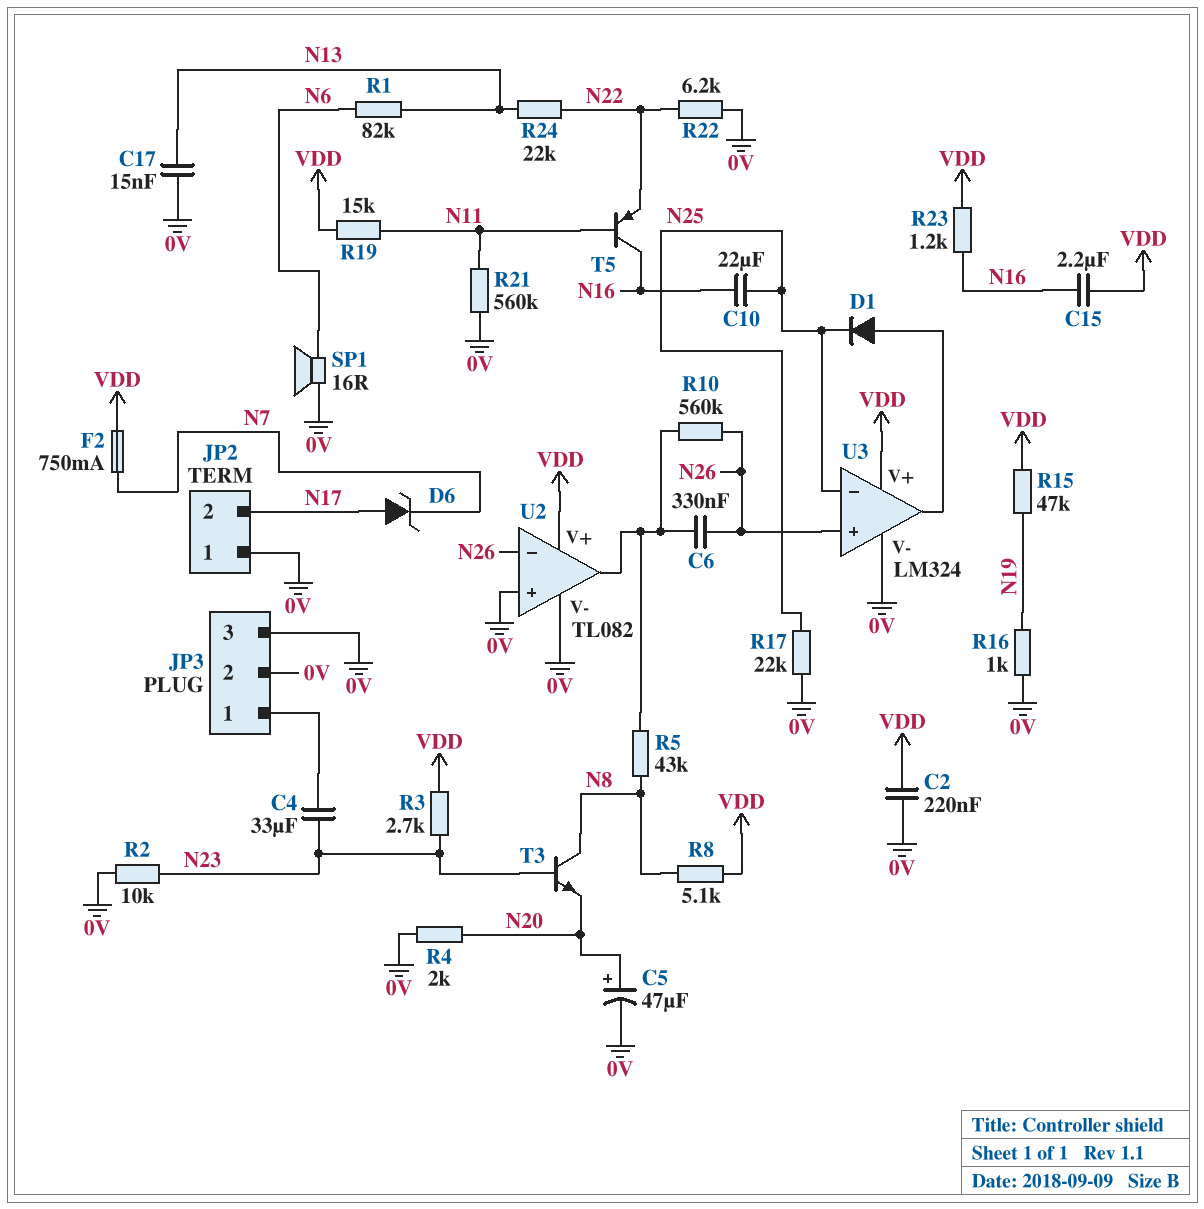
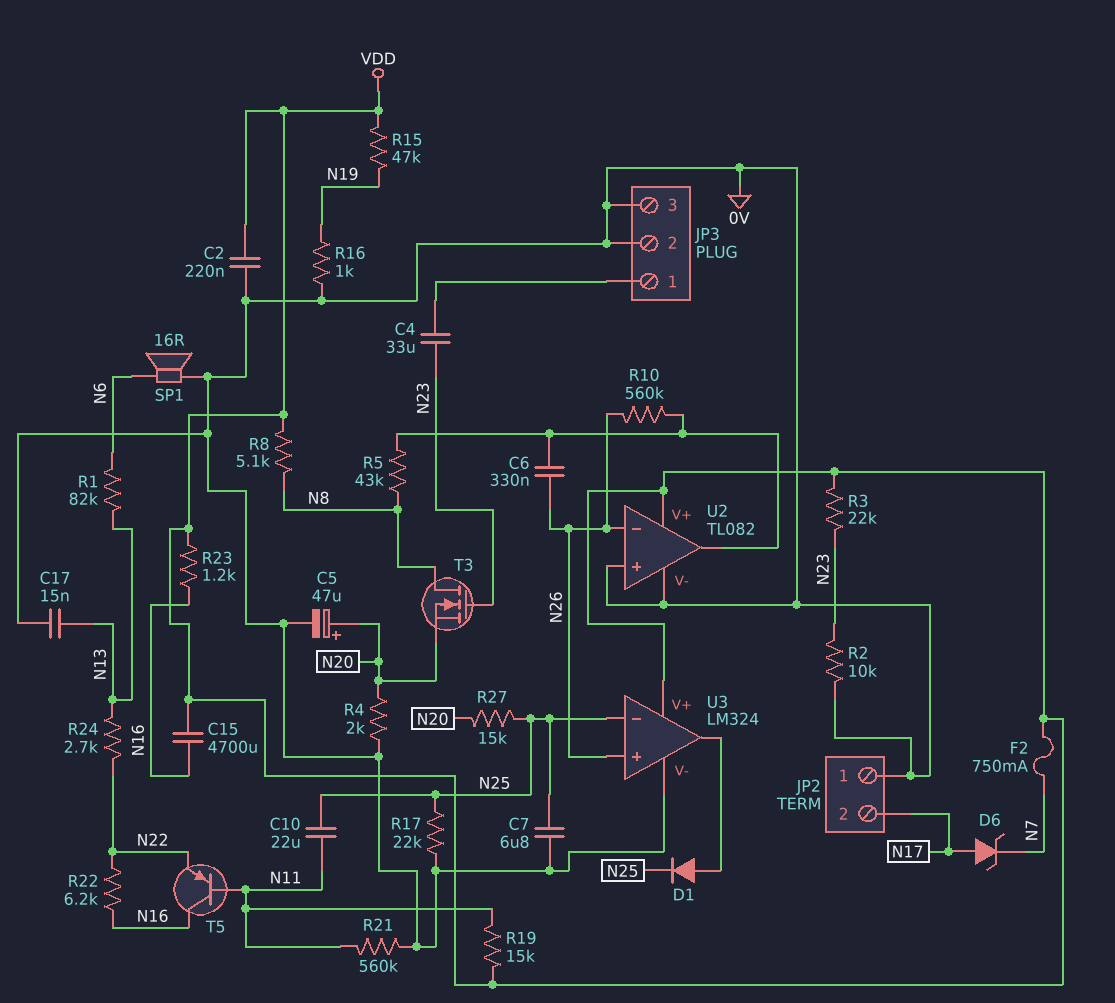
C7: none -> 6.8uF (0V, N25)
C10: 22uF (N16, N25) -> 22uF (N11, N25)
C15: 2.2uF (N16, VDD) -> 4700uF (N16, VDD)
R3: 2.7k (N23, VDD) -> 22k (N23, VDD)
R22: 6.2k (0V, N22) -> 6.2k (N16, N22)
R24: 22k (N13, N22) -> 2.7k (N13, N22)
R27: none -> 15k (N20, N25)
T3: NPN (B N23, C N8, E N20) -> NMOS (G N23, D N8, S N20)

